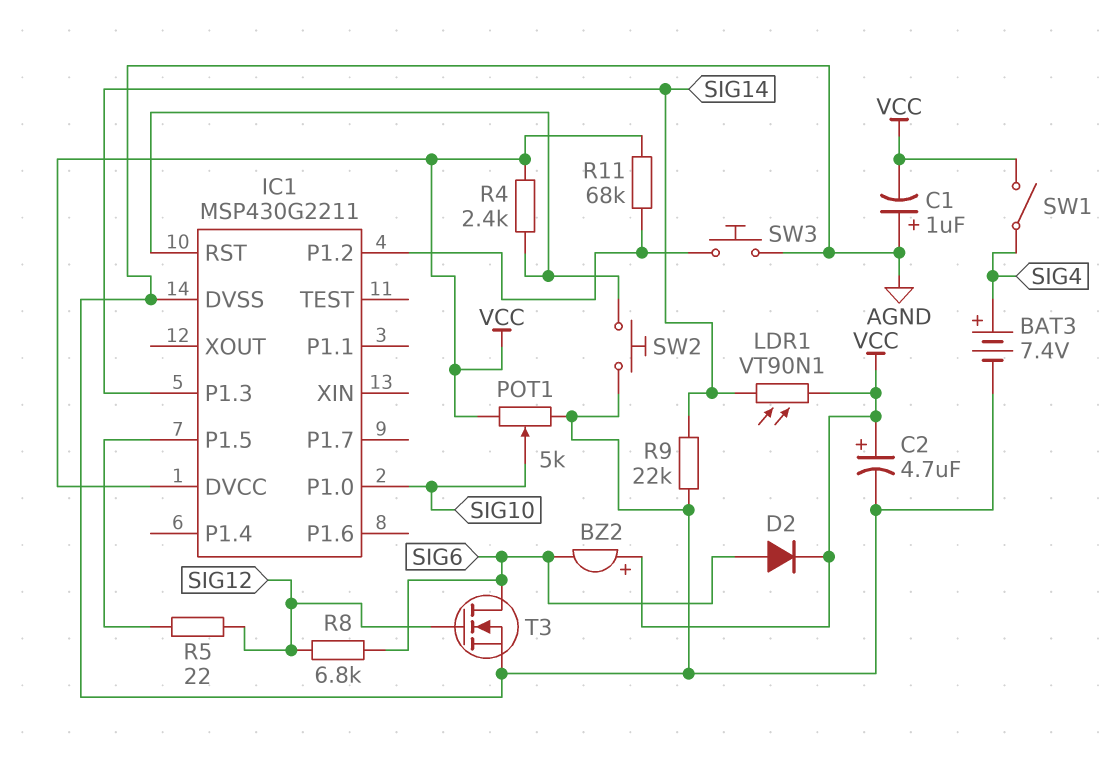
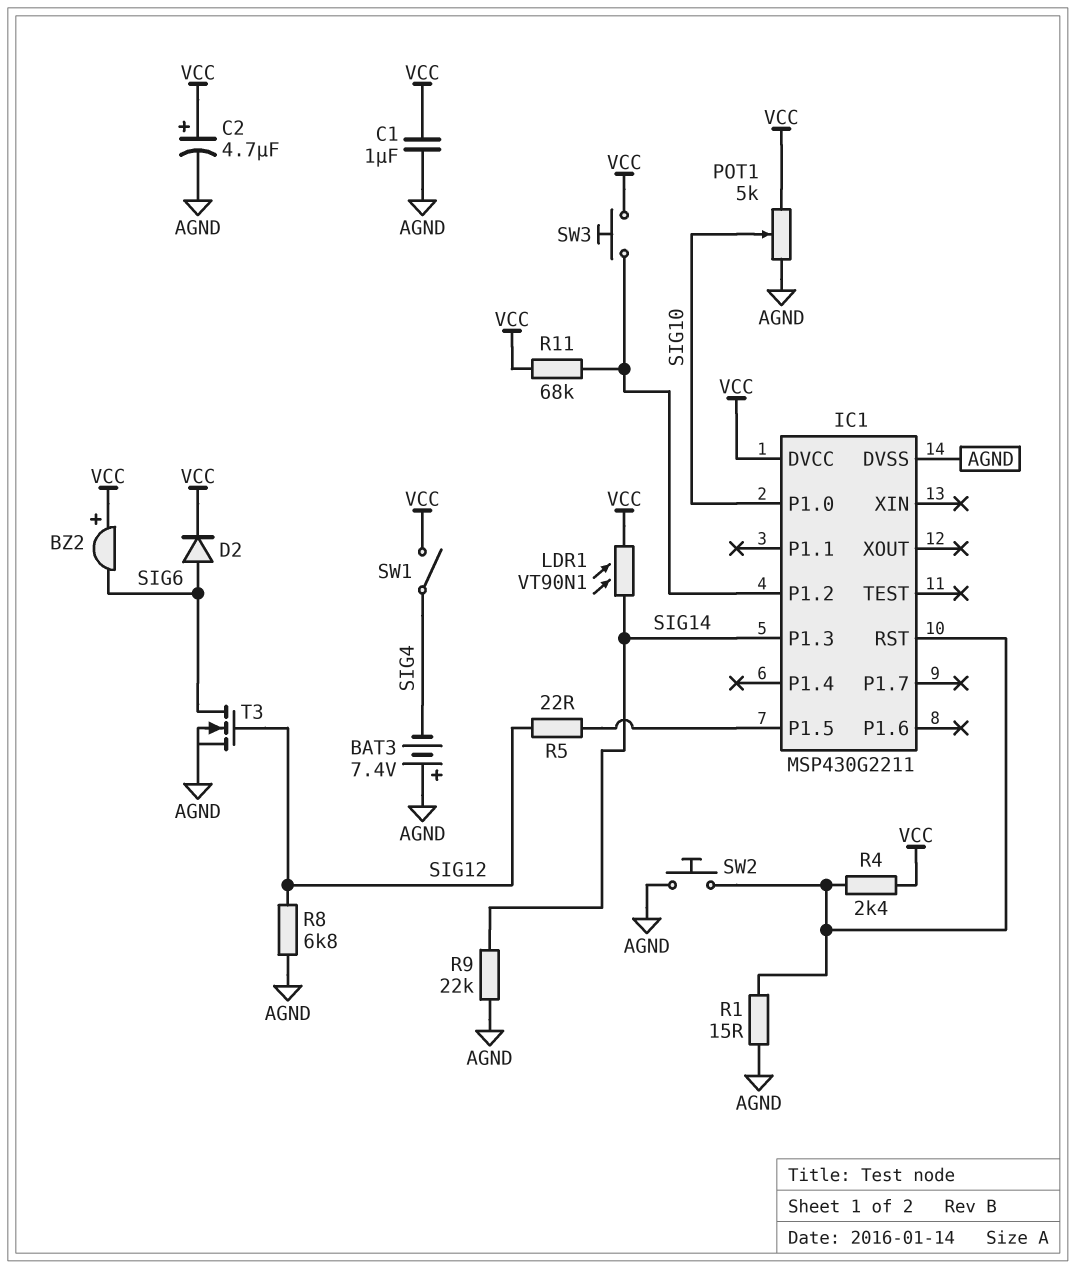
BAT3: 7.4V (plus SIG4, minus AGND) -> 7.4V (plus AGND, minus SIG4)
C1: 1uF (plus AGND, minus VCC) -> 1uF (AGND, VCC)
R1: none -> 15 (AGND, IC1/RST)
R8: 6.8k (SIG6, SIG12) -> 6.8k (AGND, SIG12)
SW3: button (AGND, IC1/P1.2) -> button (IC1/P1.2, VCC)

